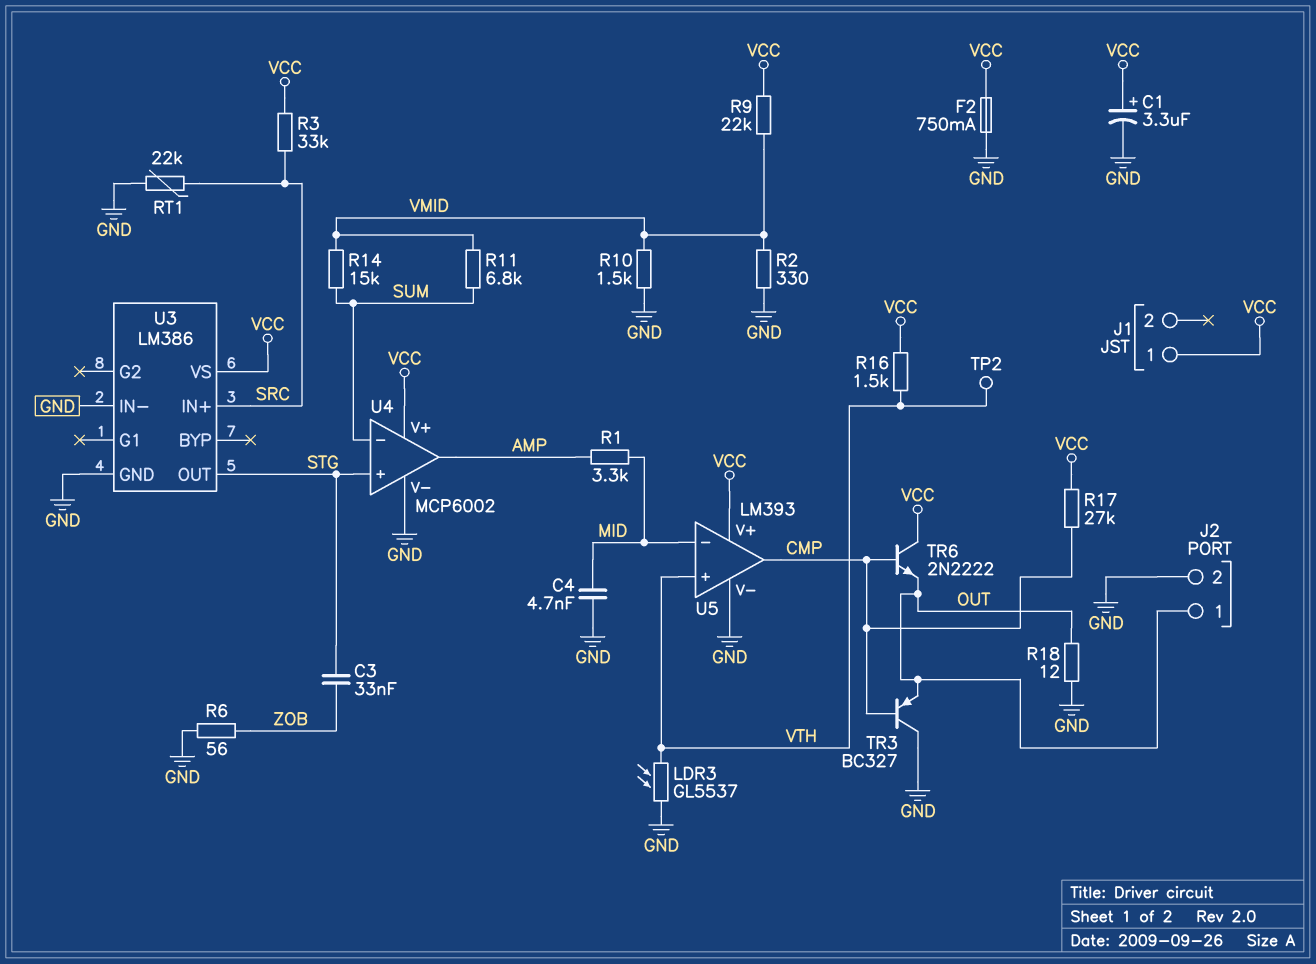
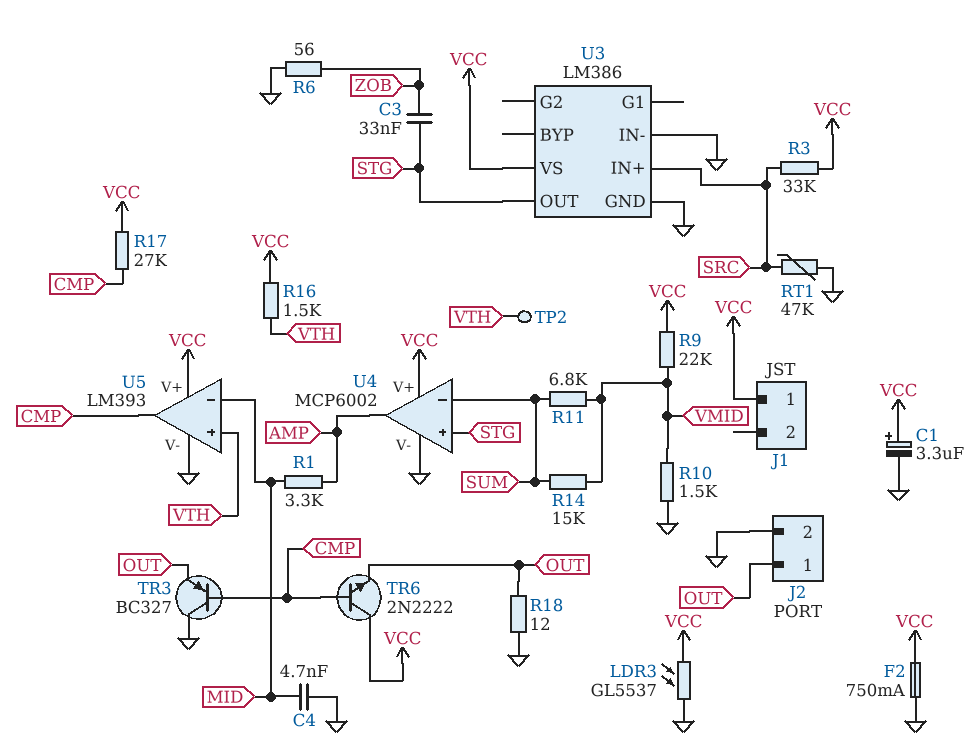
LDR3: GL5537 (GND, VTH) -> GL5537 (GND, VCC)
R2: 330 (GND, VMID) -> none
RT1: 22k (GND, SRC) -> 47k (GND, SRC)

